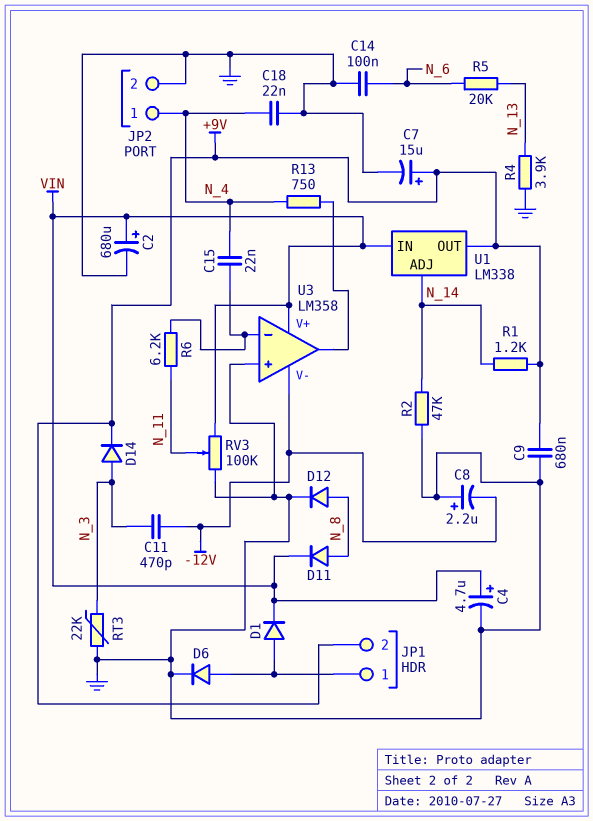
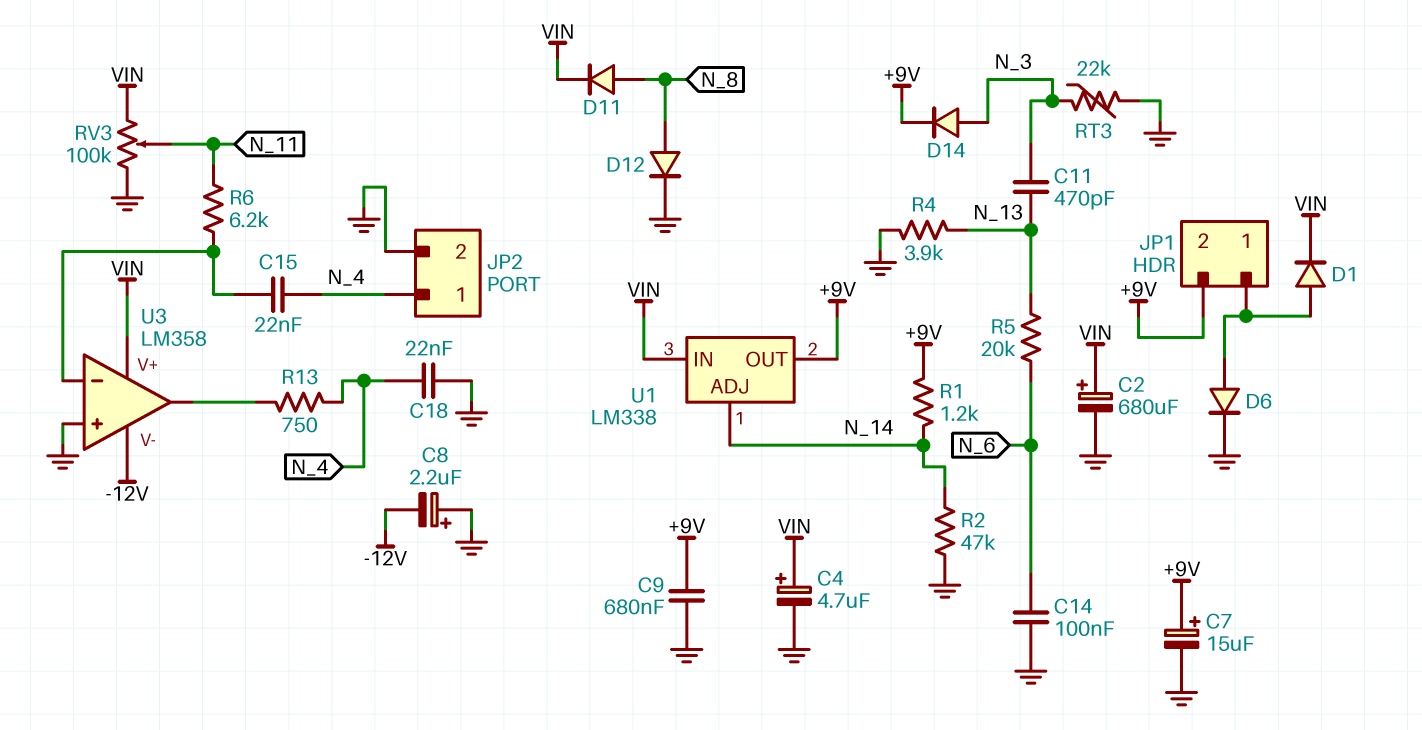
C11: 470pF (-12V, N_3) -> 470pF (N_3, N_13)

